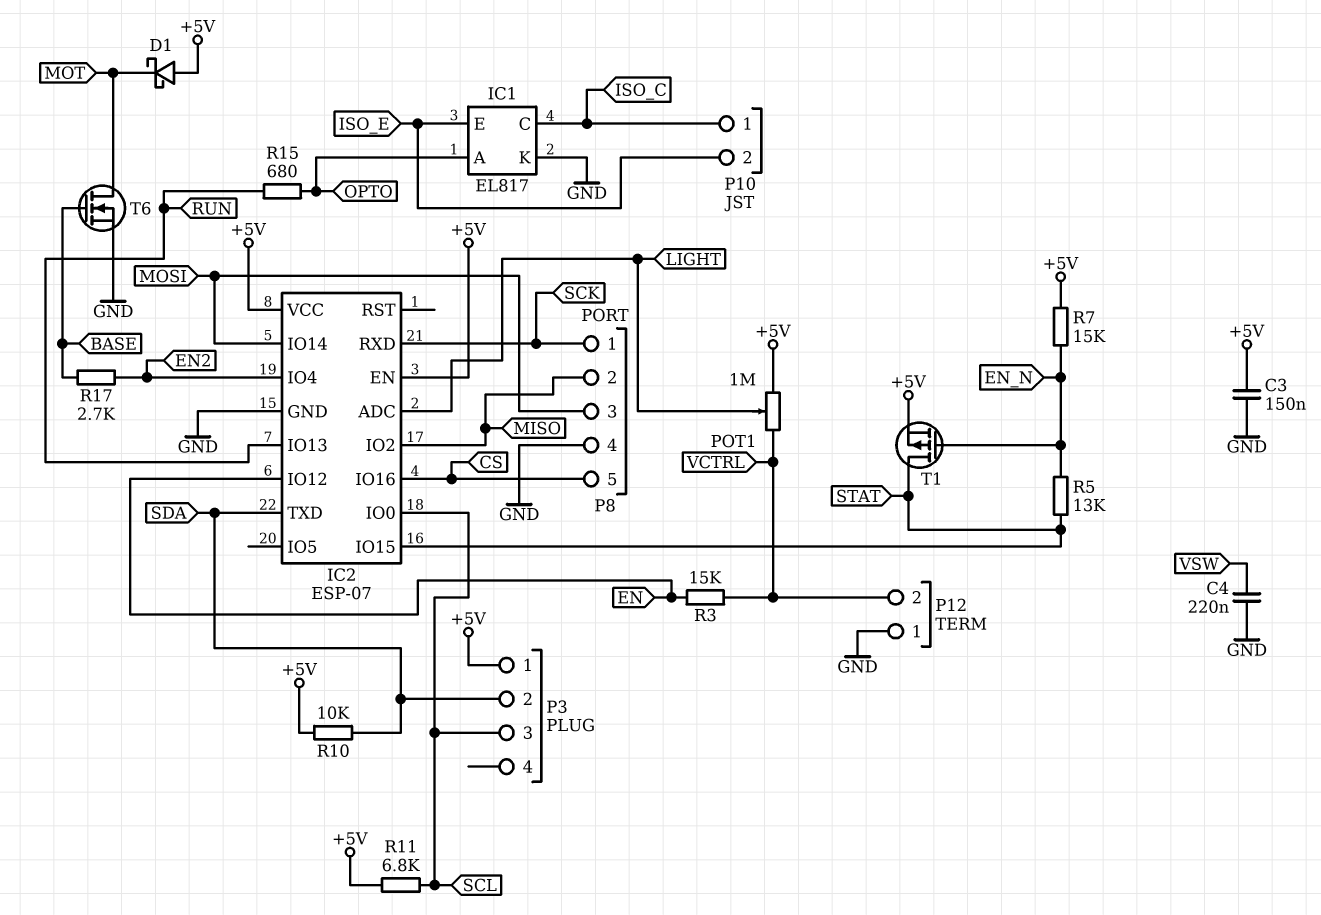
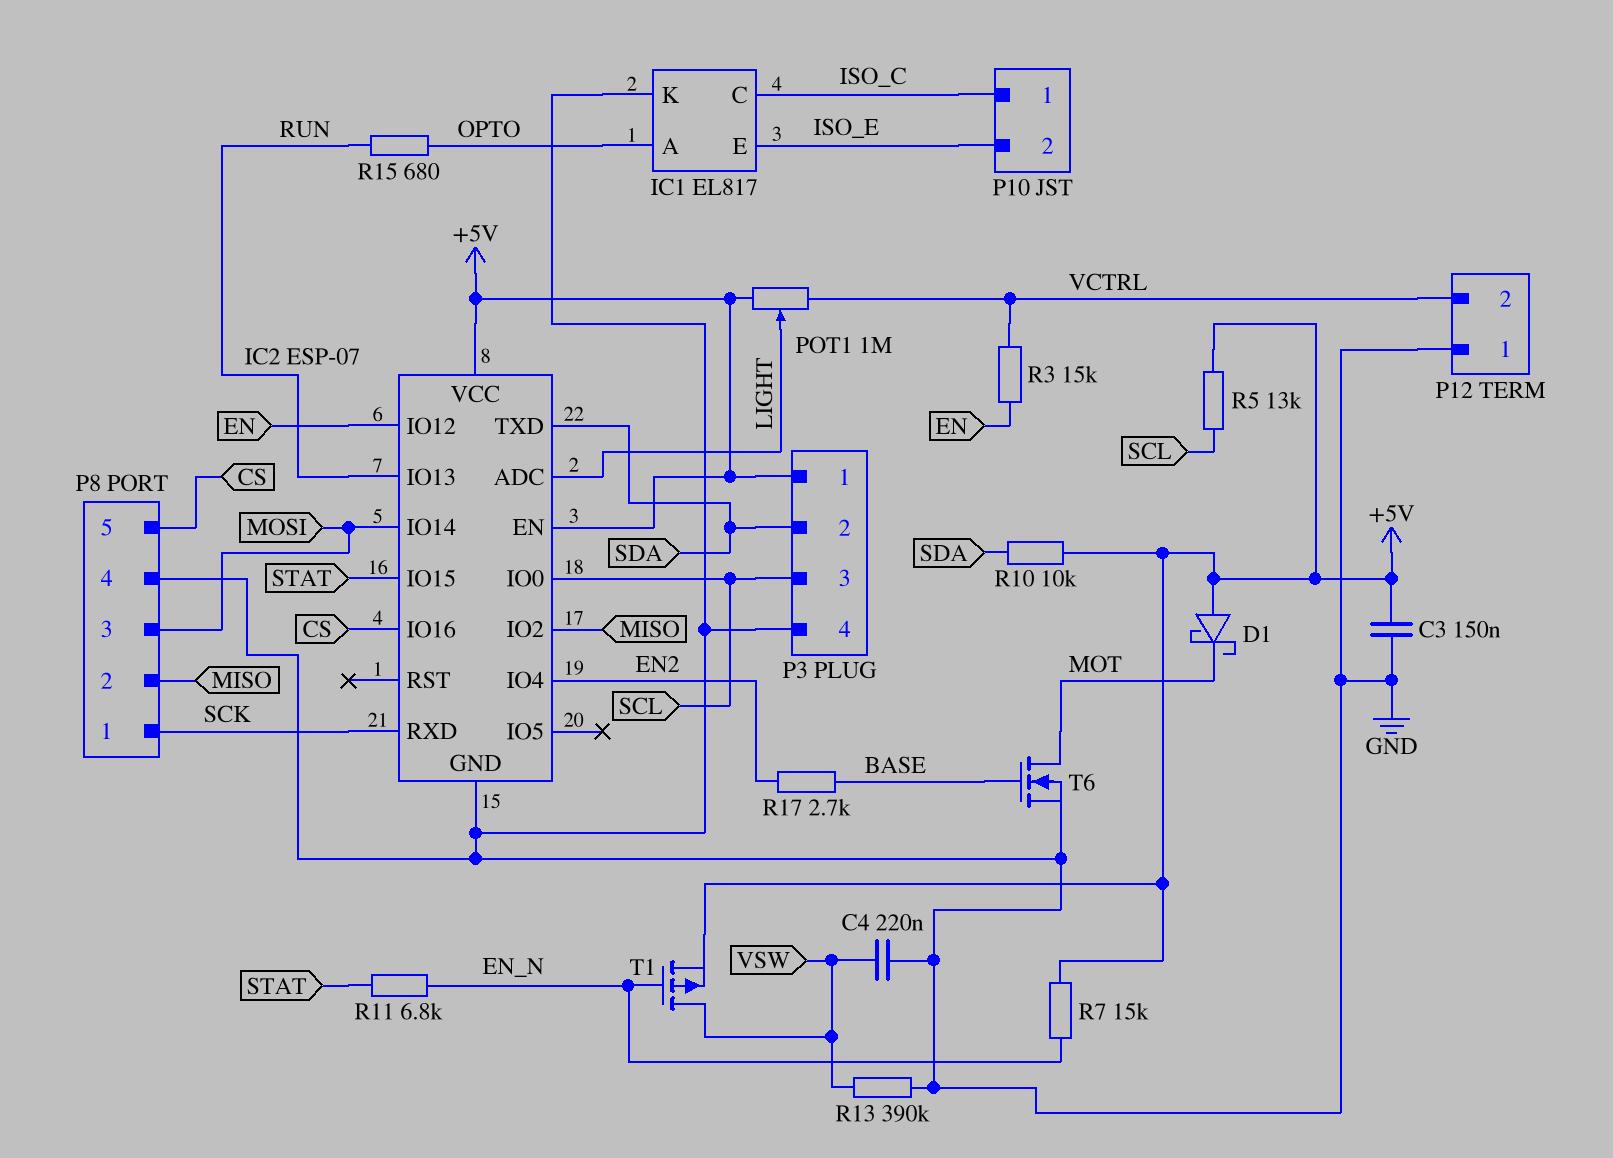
P3 pin 4: none -> GND
R5: 13k (EN_N, STAT) -> 13k (+5V, SCL)
R11: 6.8k (+5V, SCL) -> 6.8k (EN_N, STAT)
R13: none -> 390k (GND, VSW)
T1: PMOS (G EN_N, D STAT, S +5V) -> PMOS (G EN_N, D VSW, S +5V)

